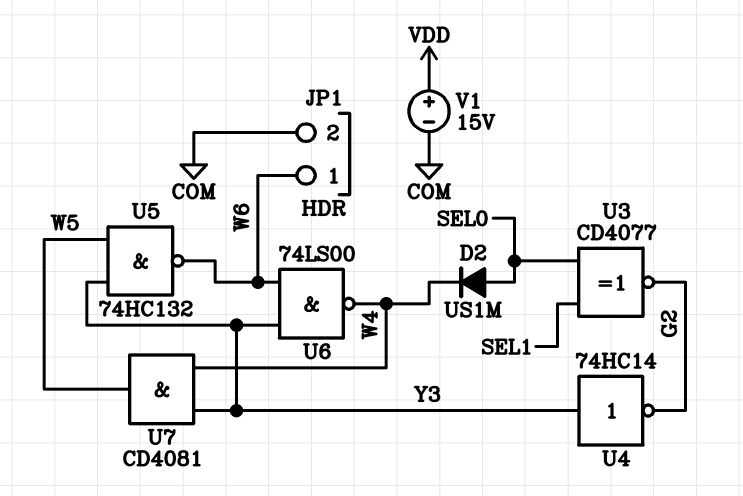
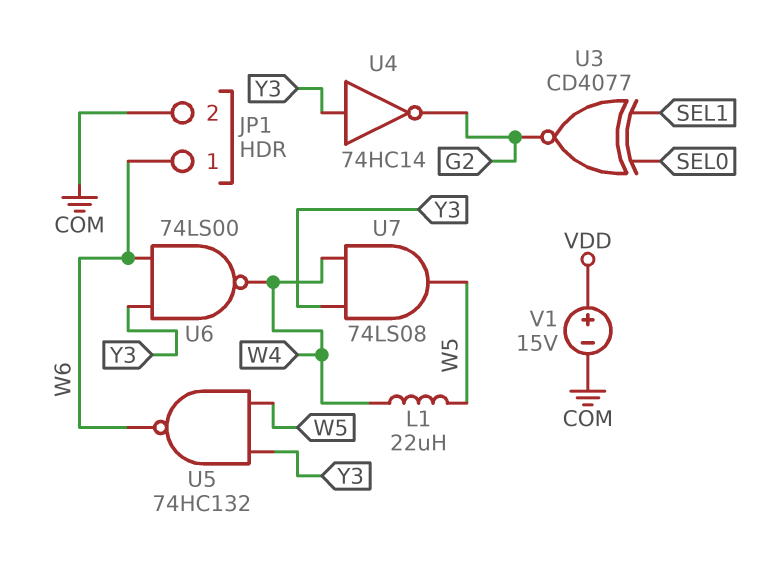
D2: diode US1M (A SEL0, K W4) -> none
L1: none -> 22uH (W4, W5)
U7: AND CD4081 (in W4, in Y3, out W5) -> AND 74LS08 (in W4, in Y3, out W5)

